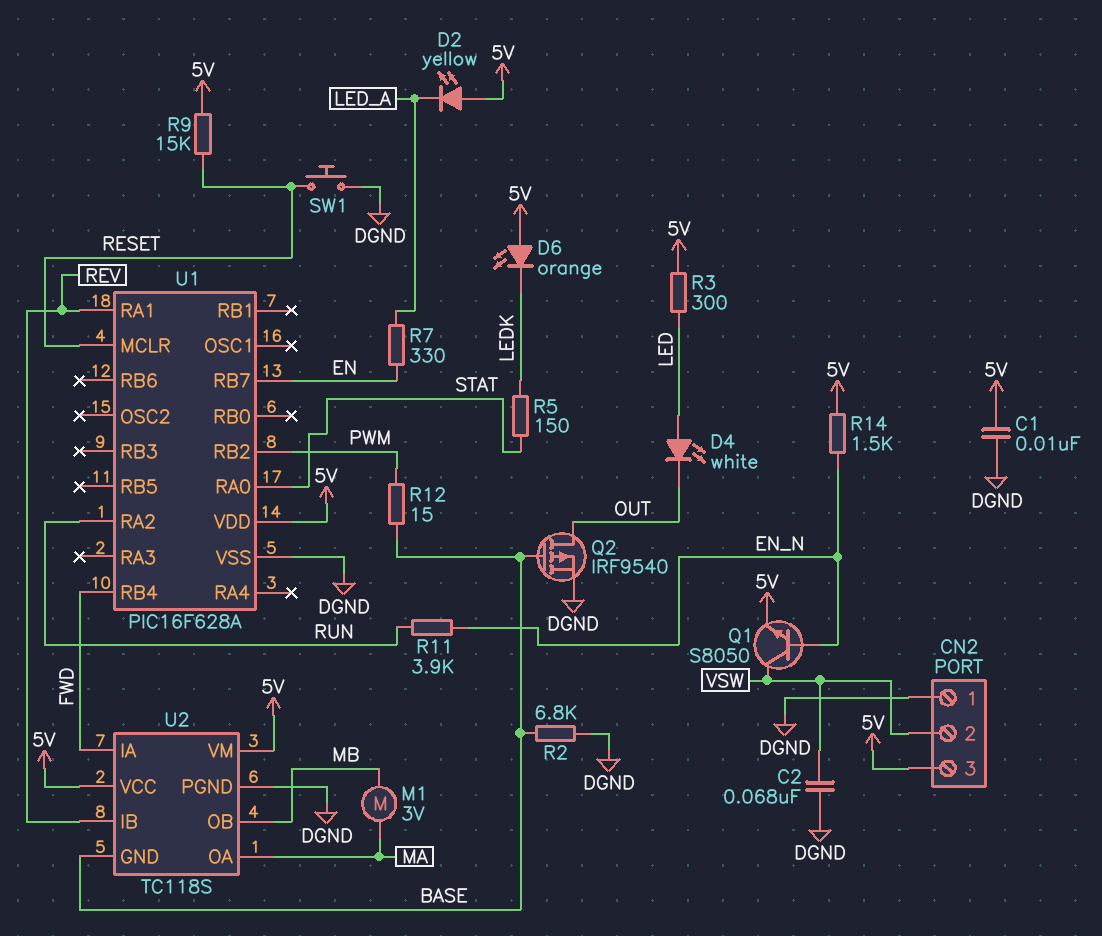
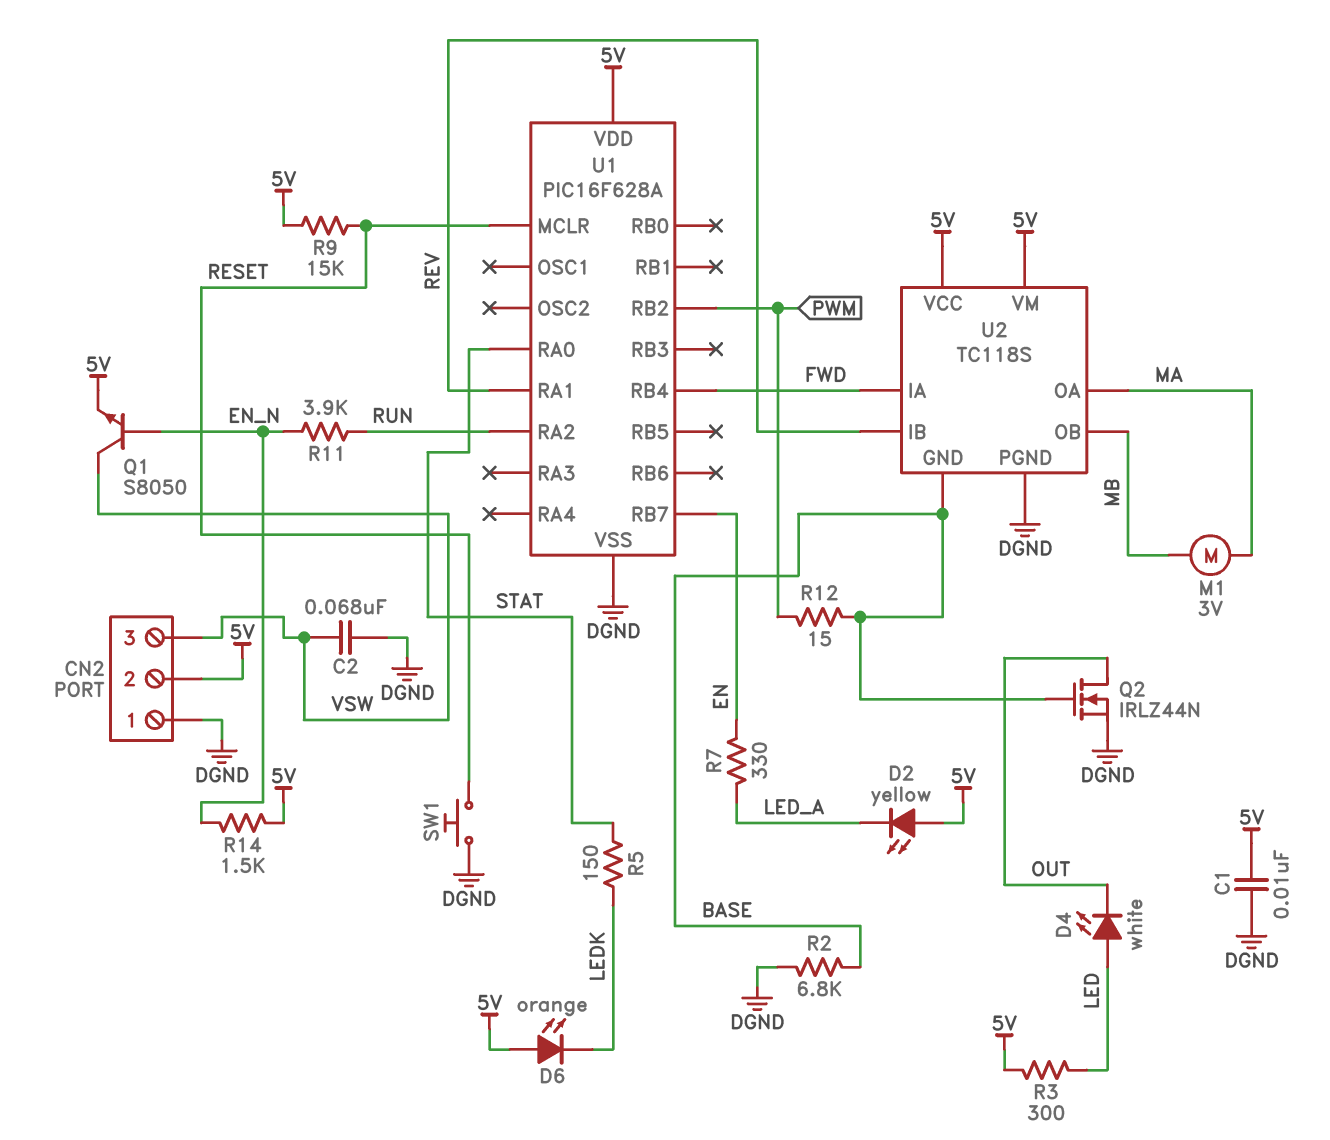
CN2 pin 2: VSW -> 5V
CN2 pin 3: 5V -> VSW
Q2: PMOS IRF9540 (G BASE, D OUT, S DGND) -> NMOS IRLZ44N (G BASE, D OUT, S DGND)

